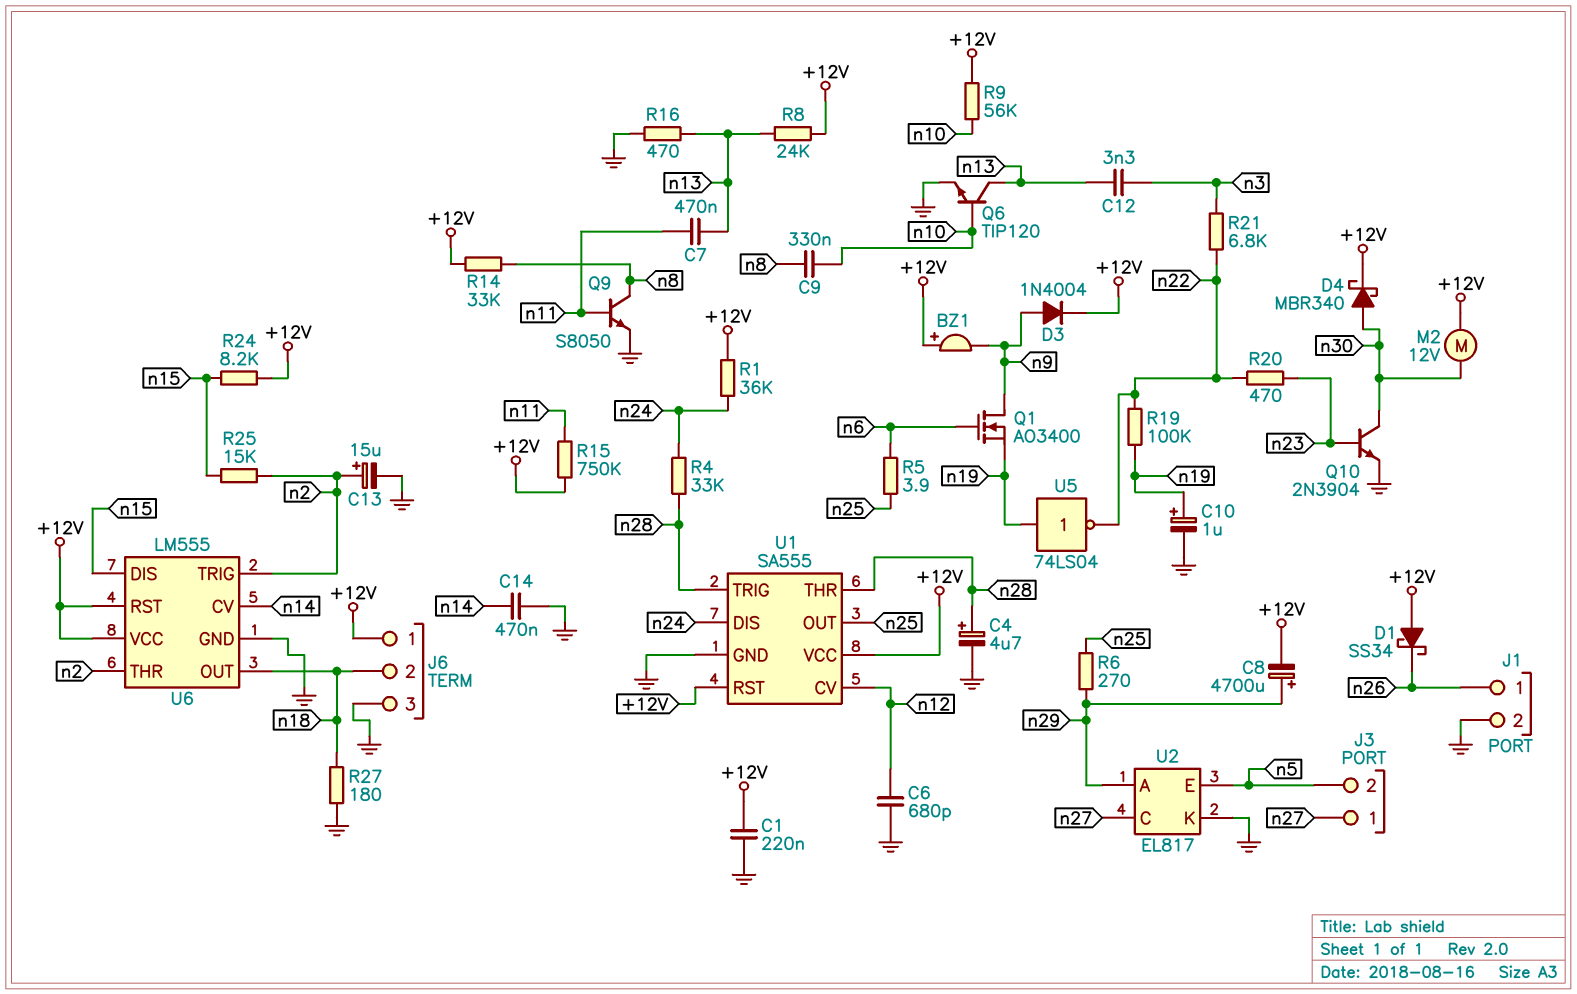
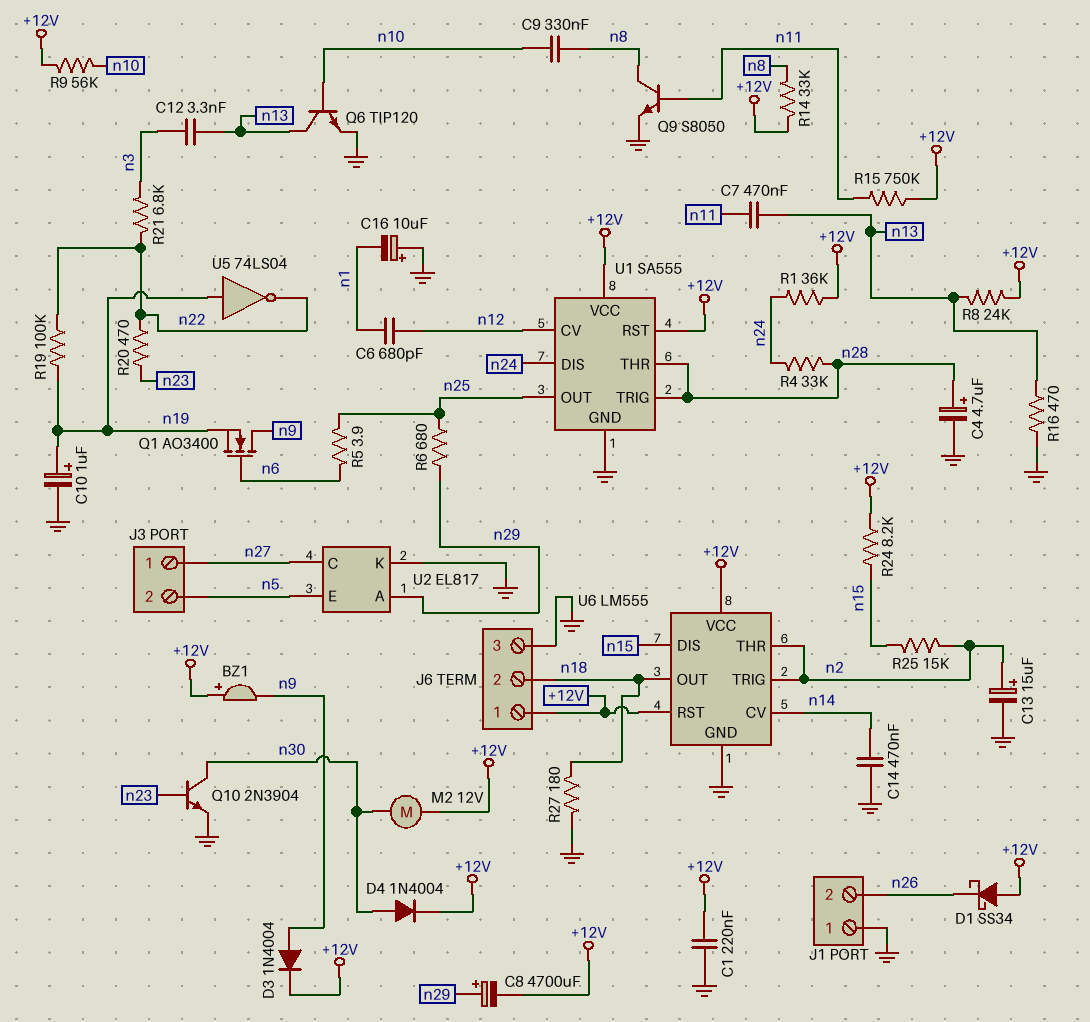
C6: 680pF (GND, n12) -> 680pF (n1, n12)
C16: none -> 10uF (plus GND, minus n1)
D4: schottky MBR340 (A n30, K +12V) -> diode 1N4004 (A n30, K +12V)
J1 pin 1: n26 -> GND
J1 pin 2: GND -> n26
R6: 270 (n25, n29) -> 680 (n25, n29)

